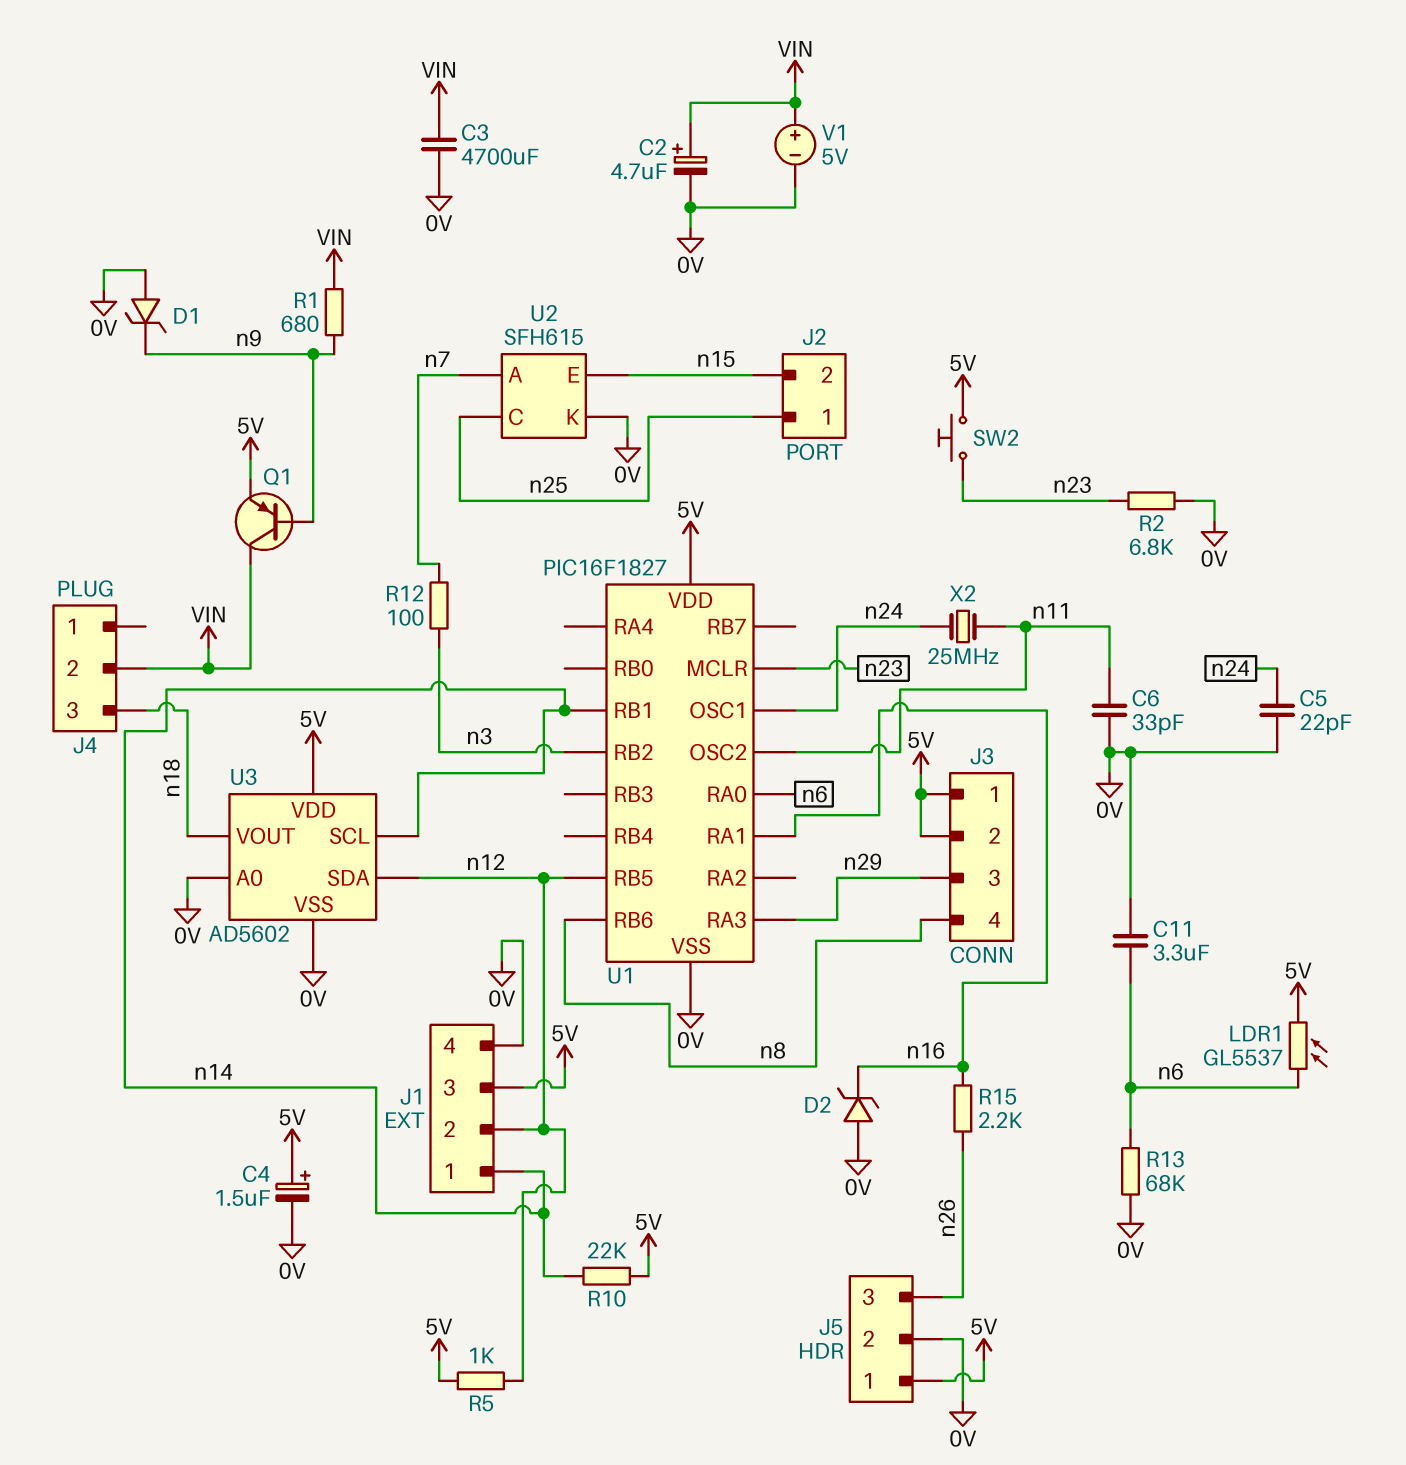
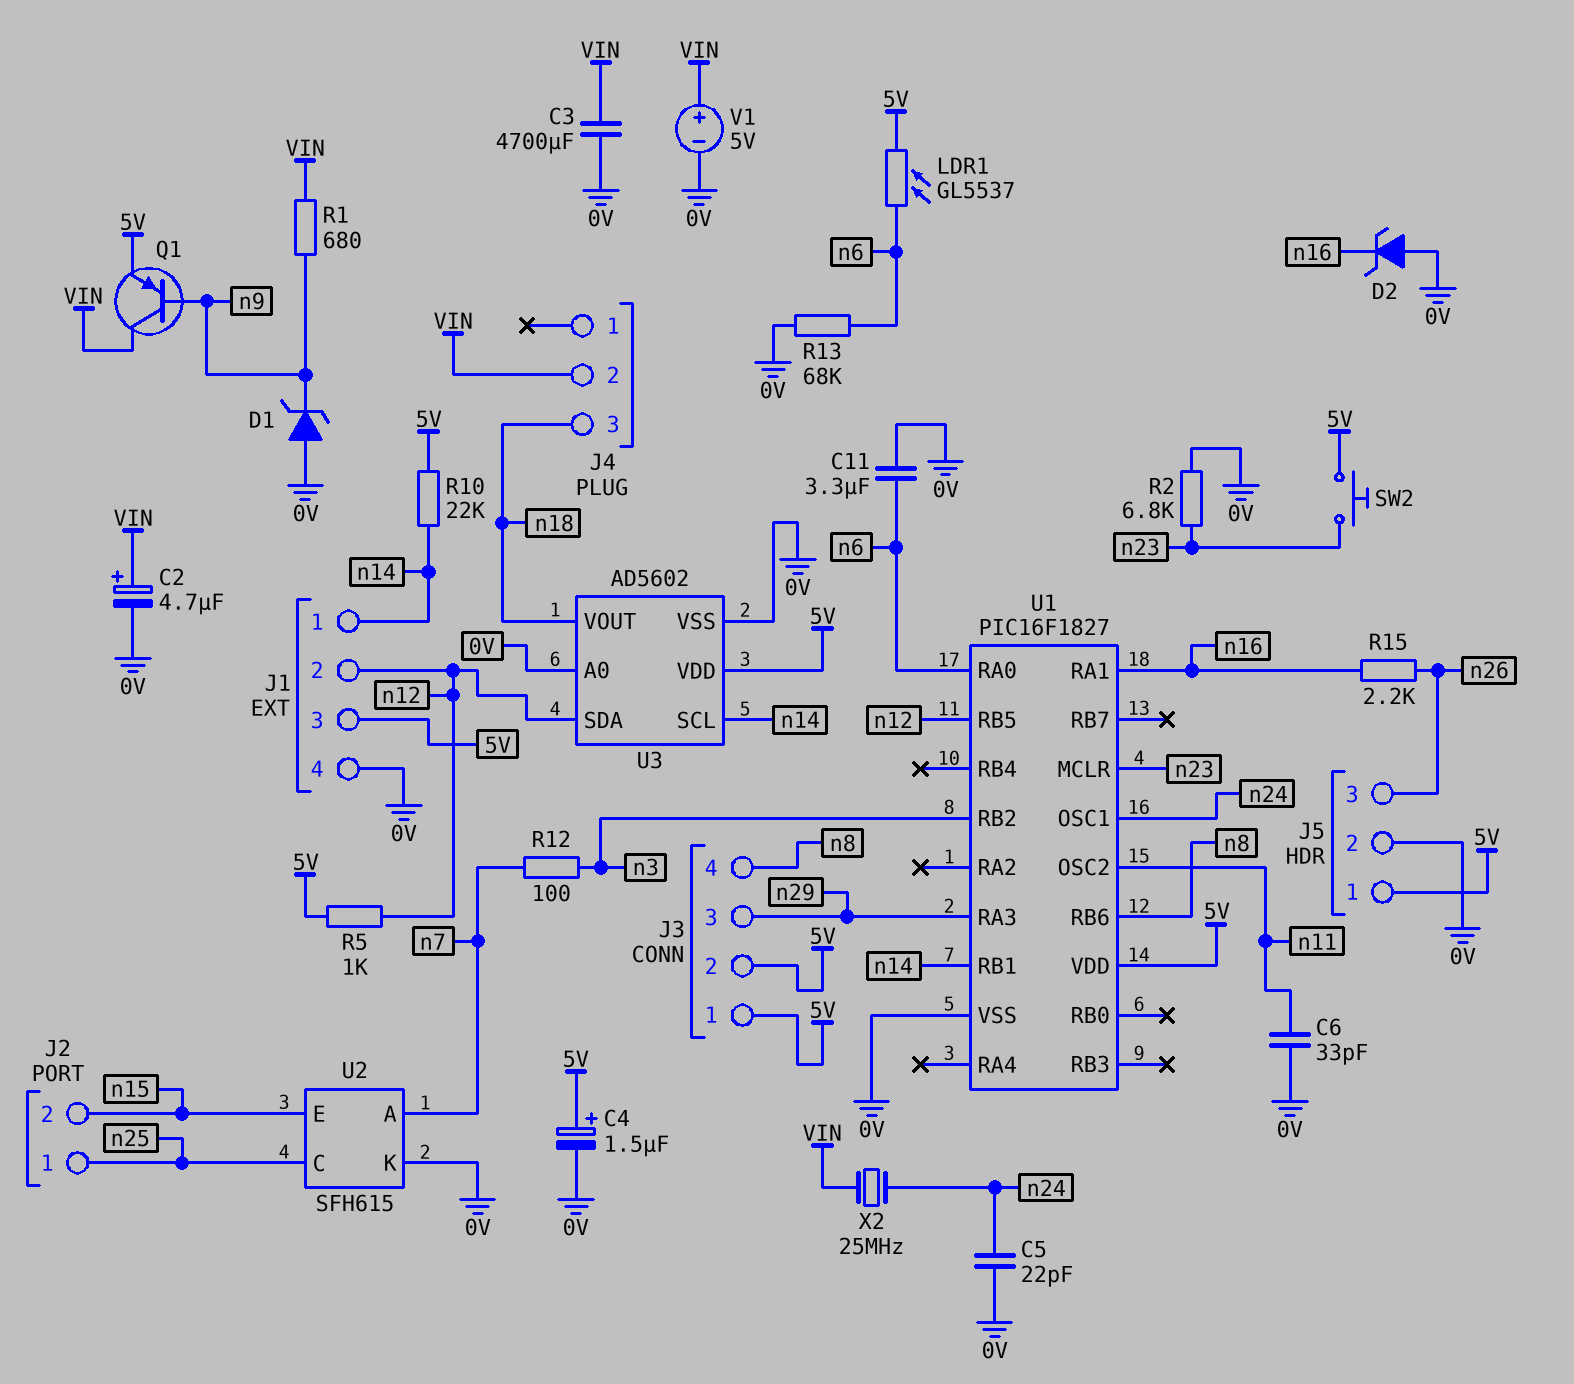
X2: 25MHz (n11, n24) -> 25MHz (VIN, n24)

